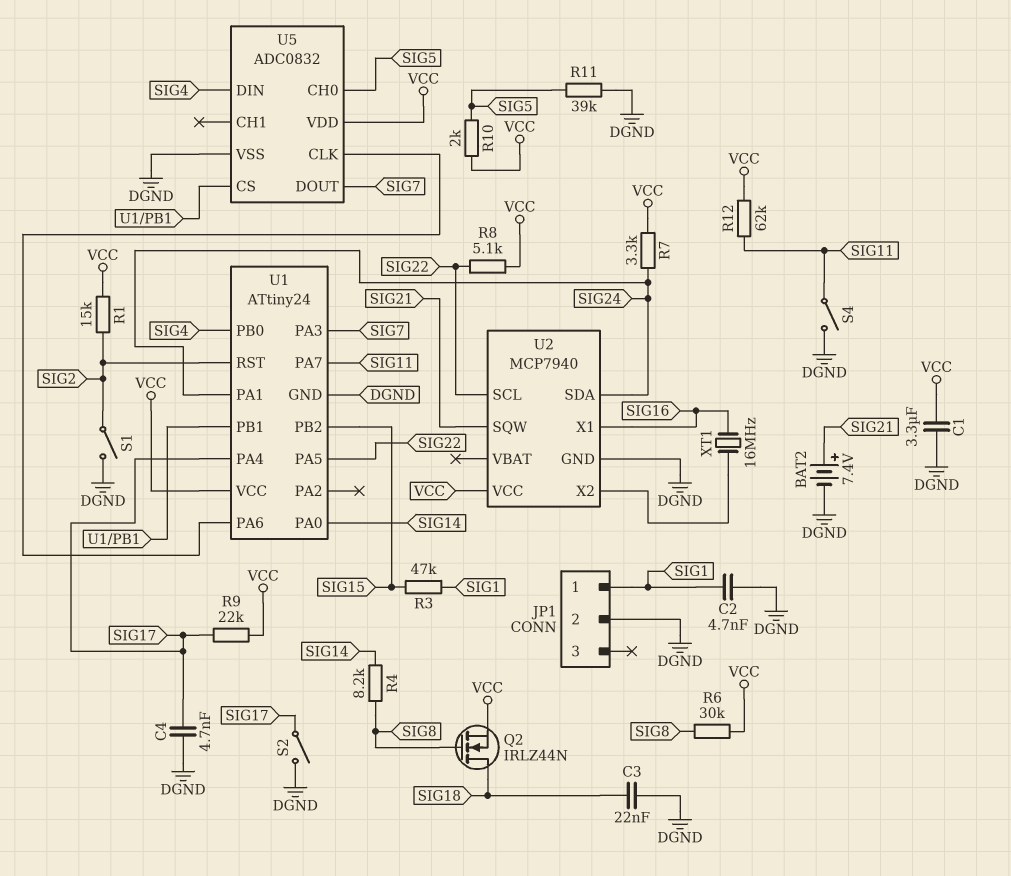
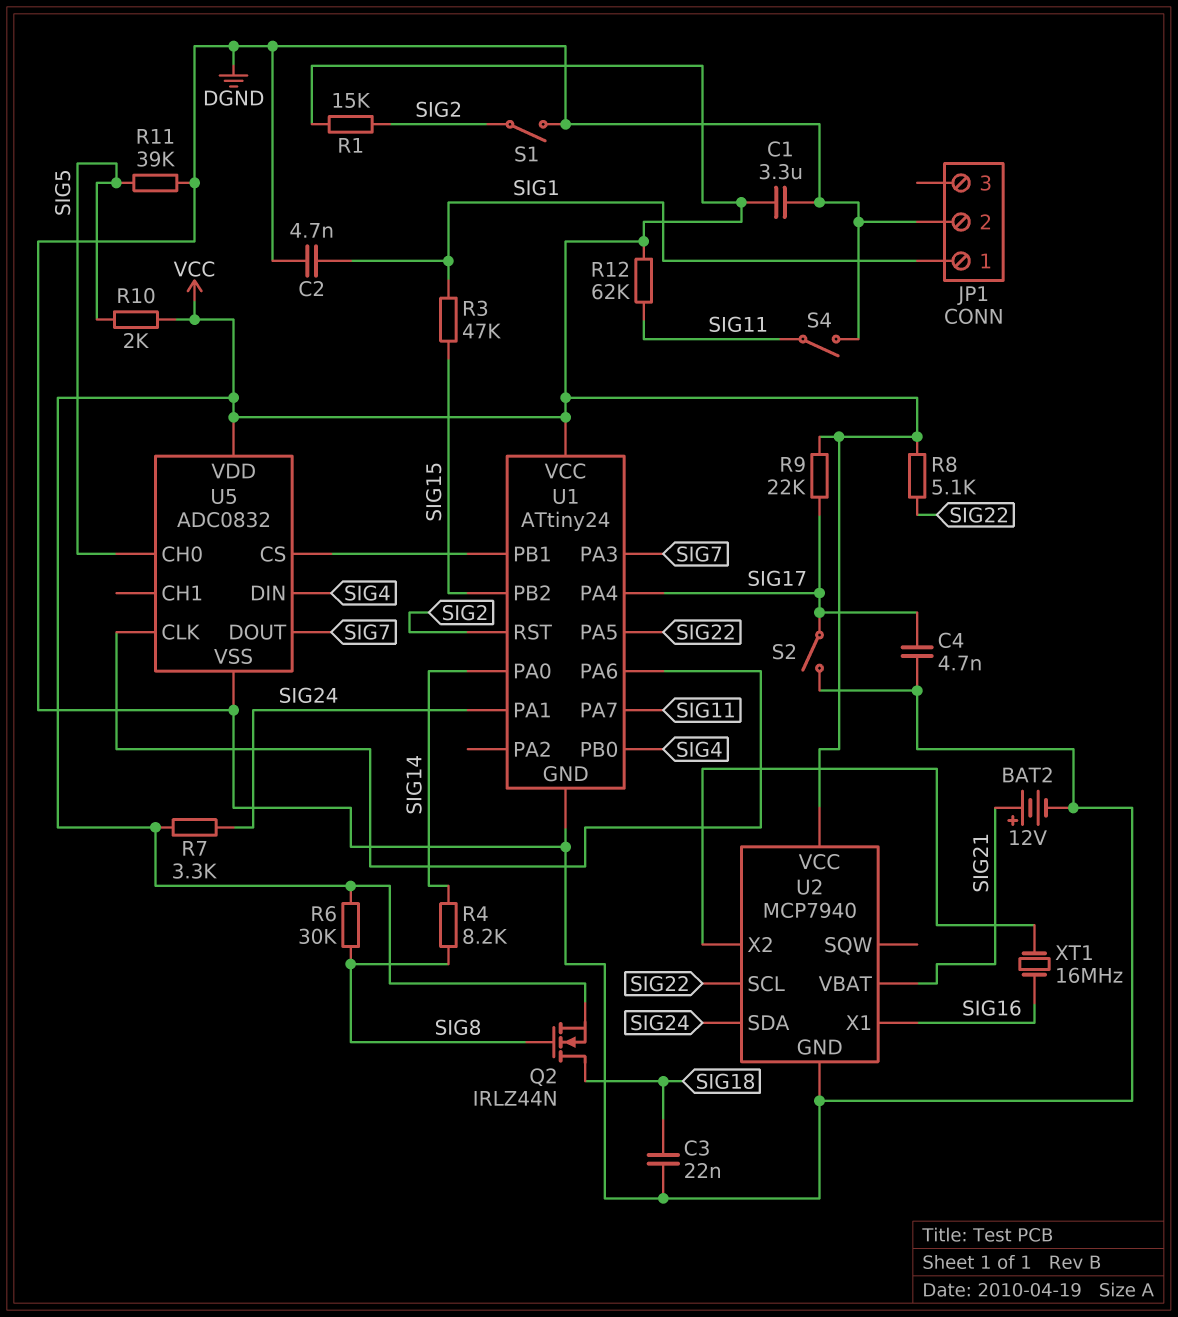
BAT2: 7.4V (plus SIG21, minus DGND) -> 12V (plus SIG21, minus DGND)
U2 pin SQW: SIG21 -> none
U2 pin VBAT: none -> SIG21

